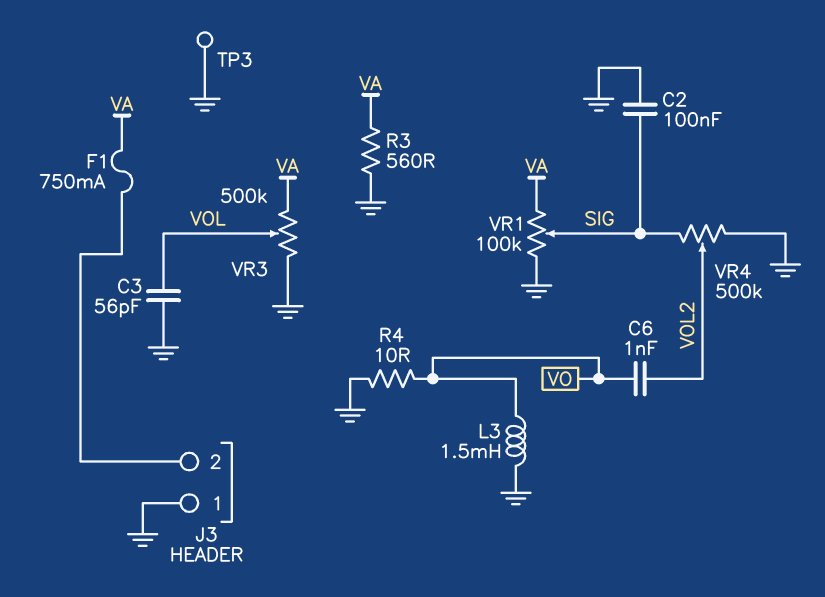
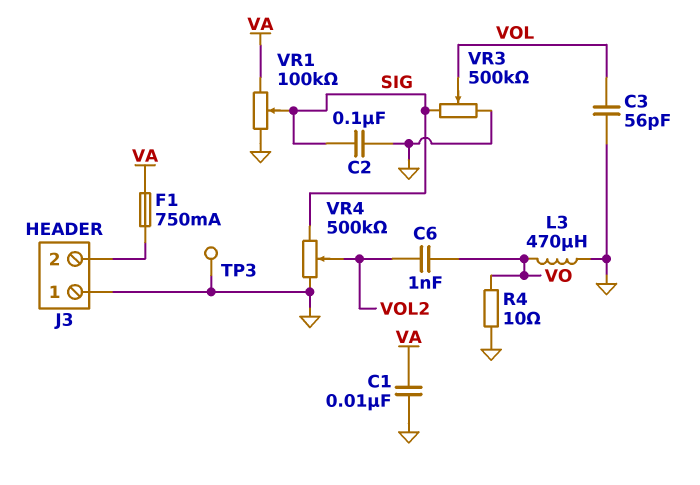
C1: none -> 10nF (GND, VA)
L3: 1.5mH (GND, VO) -> 470uH (GND, VO)
R3: 560 (GND, VA) -> none
VR3: 500k (GND, VA, wiper VOL) -> 500k (GND, SIG, wiper VOL)

